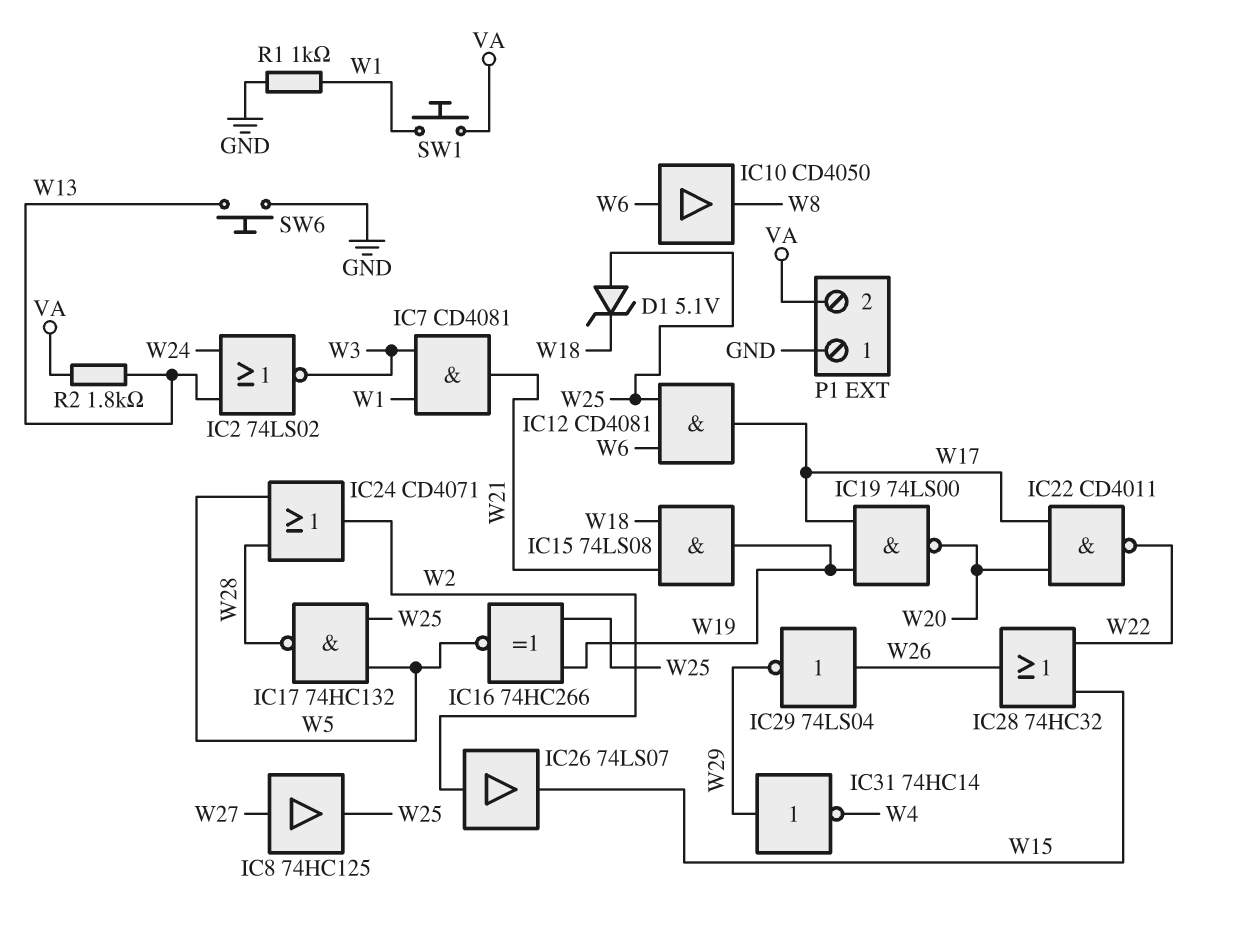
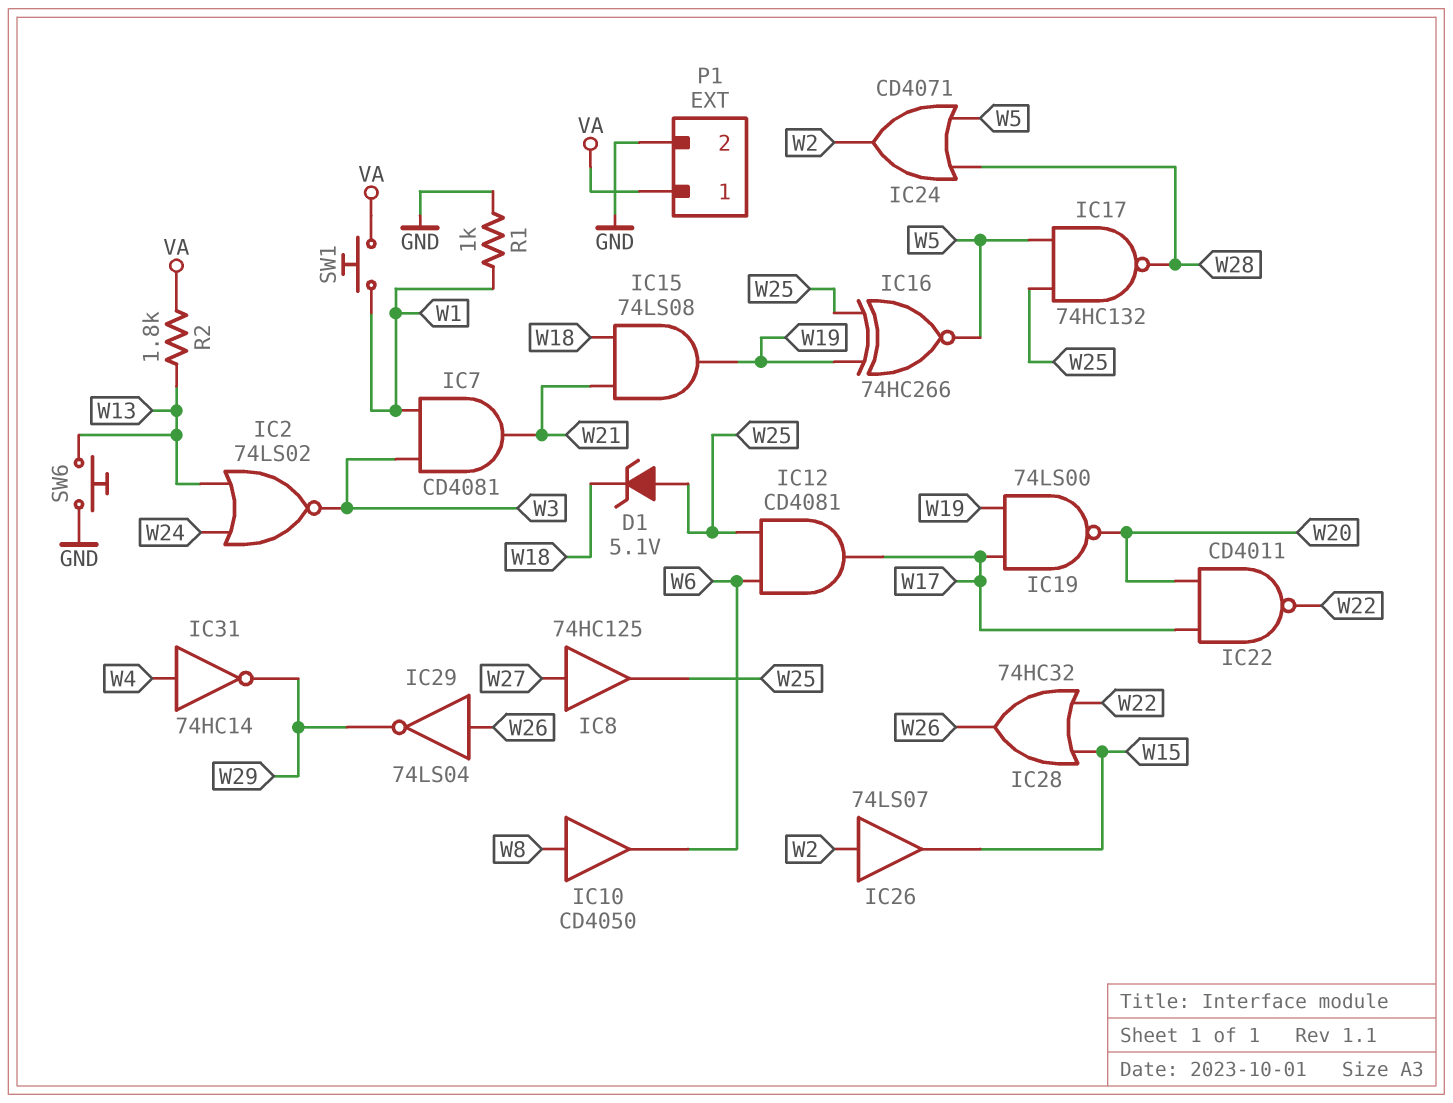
IC10: buffer CD4050 (in W6, out W8) -> buffer CD4050 (in W8, out W6)
IC31: NOT 74HC14 (in W29, out W4) -> NOT 74HC14 (in W4, out W29)
P1 pin 1: GND -> VA
P1 pin 2: VA -> GND

